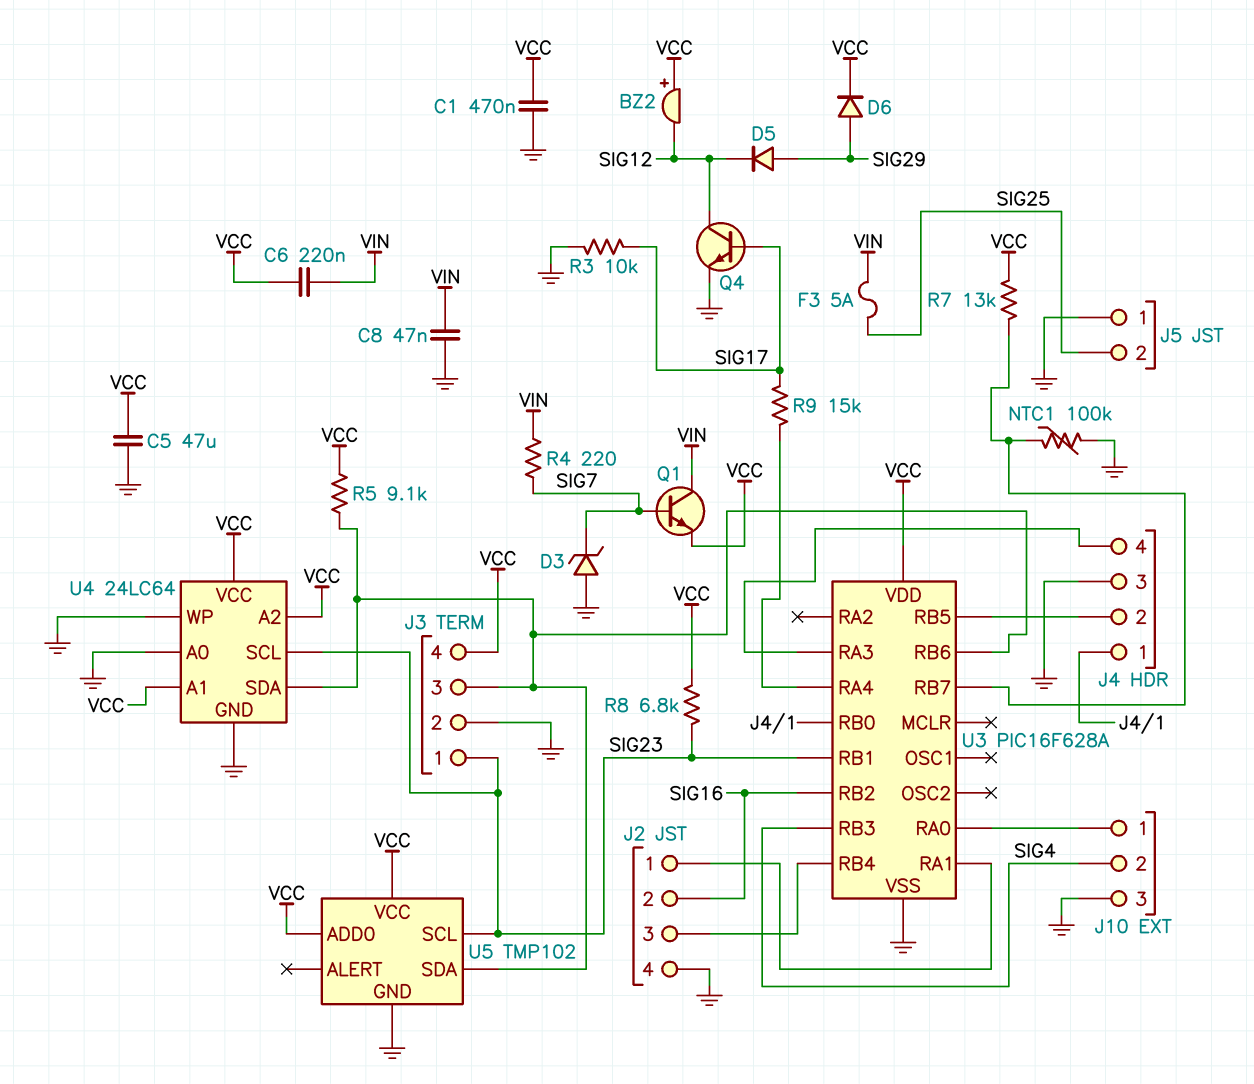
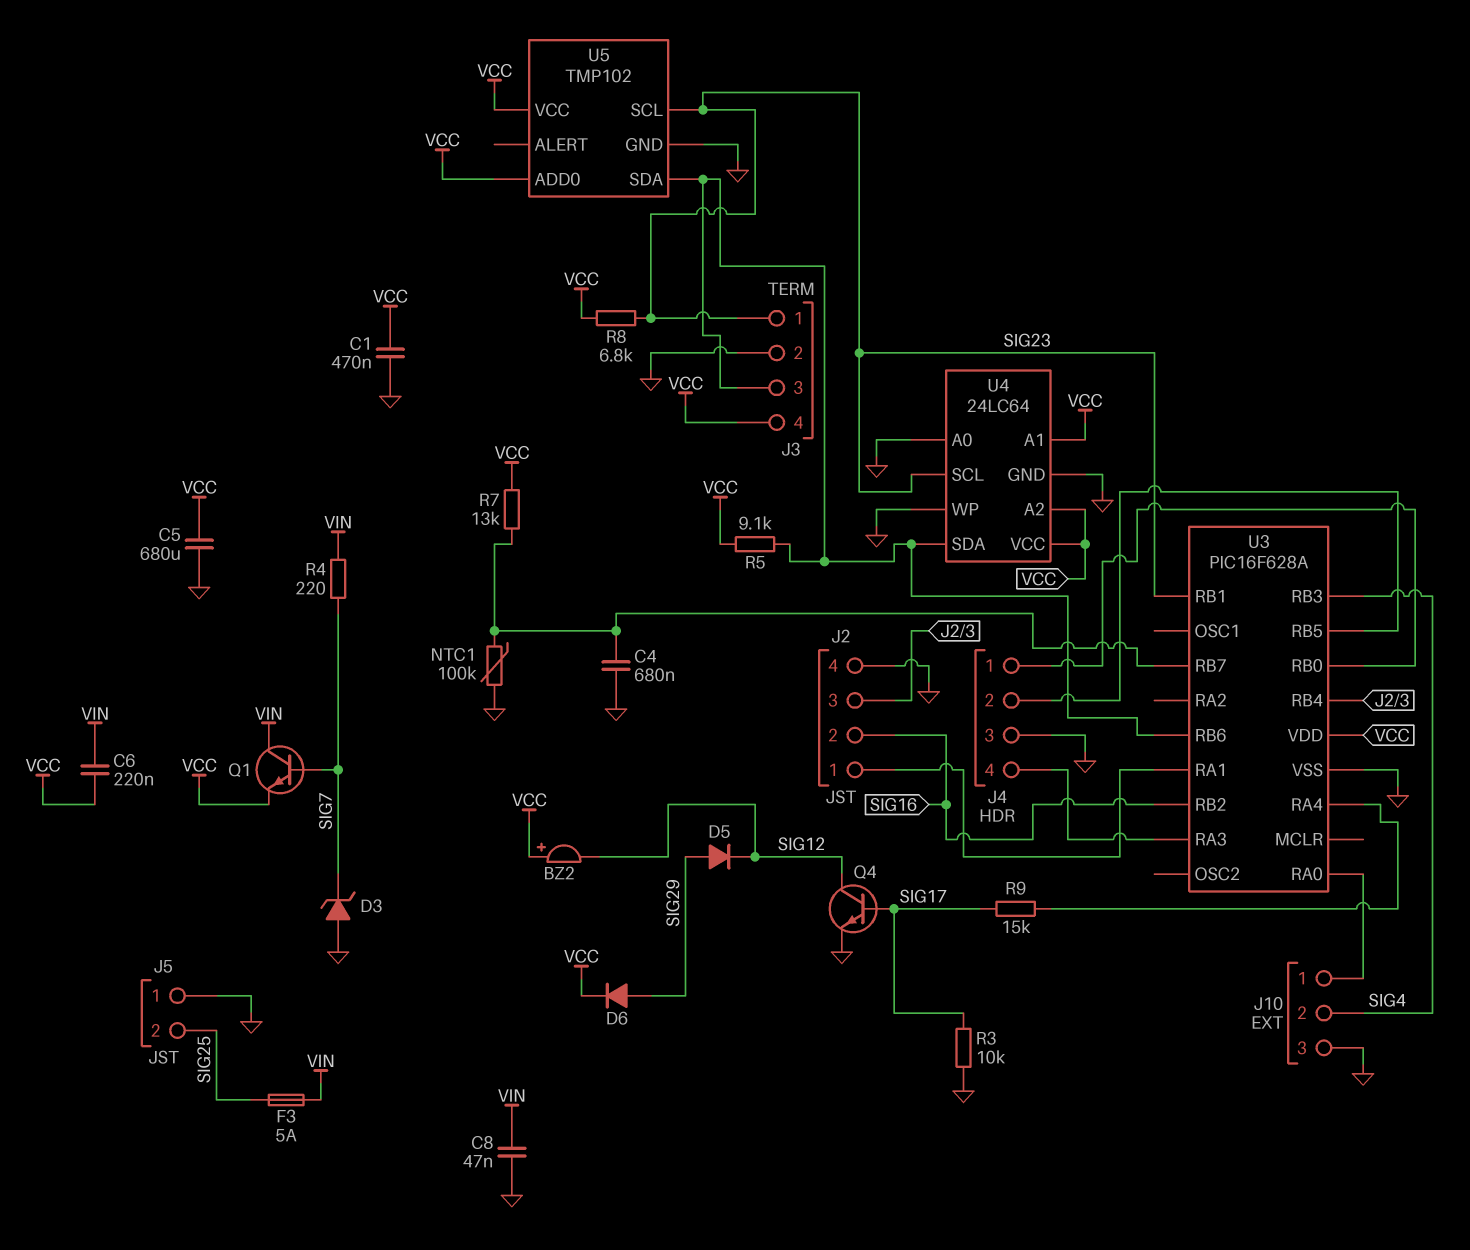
C4: none -> 680nF (GND, U3/RB7)
C5: 47uF (GND, VCC) -> 680uF (GND, VCC)

